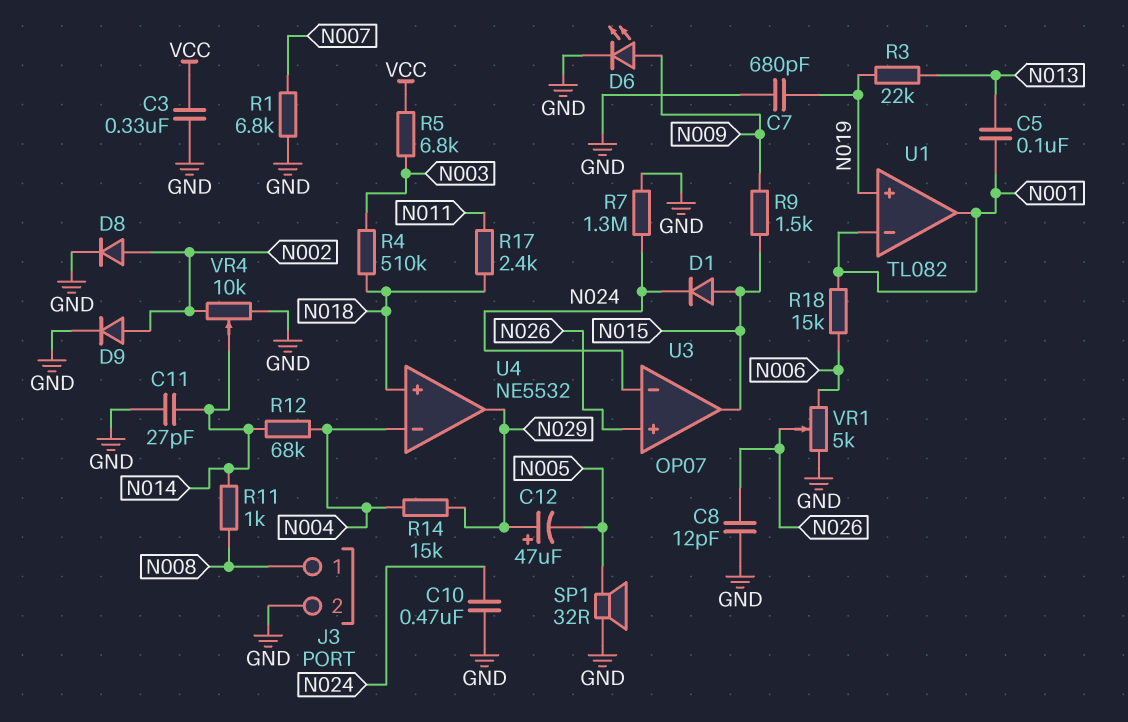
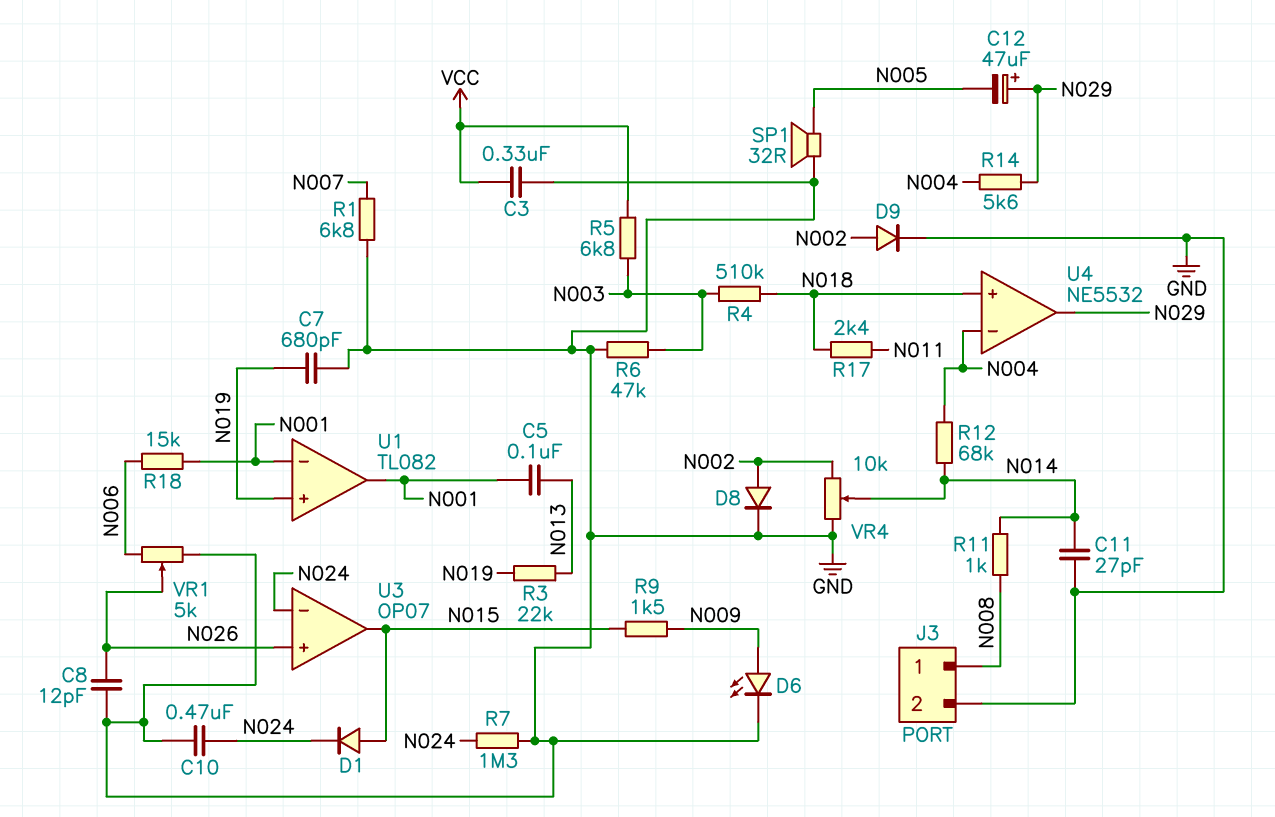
R6: none -> 47k (GND, N003)
R14: 15k (N004, N029) -> 5.6k (N004, N029)

